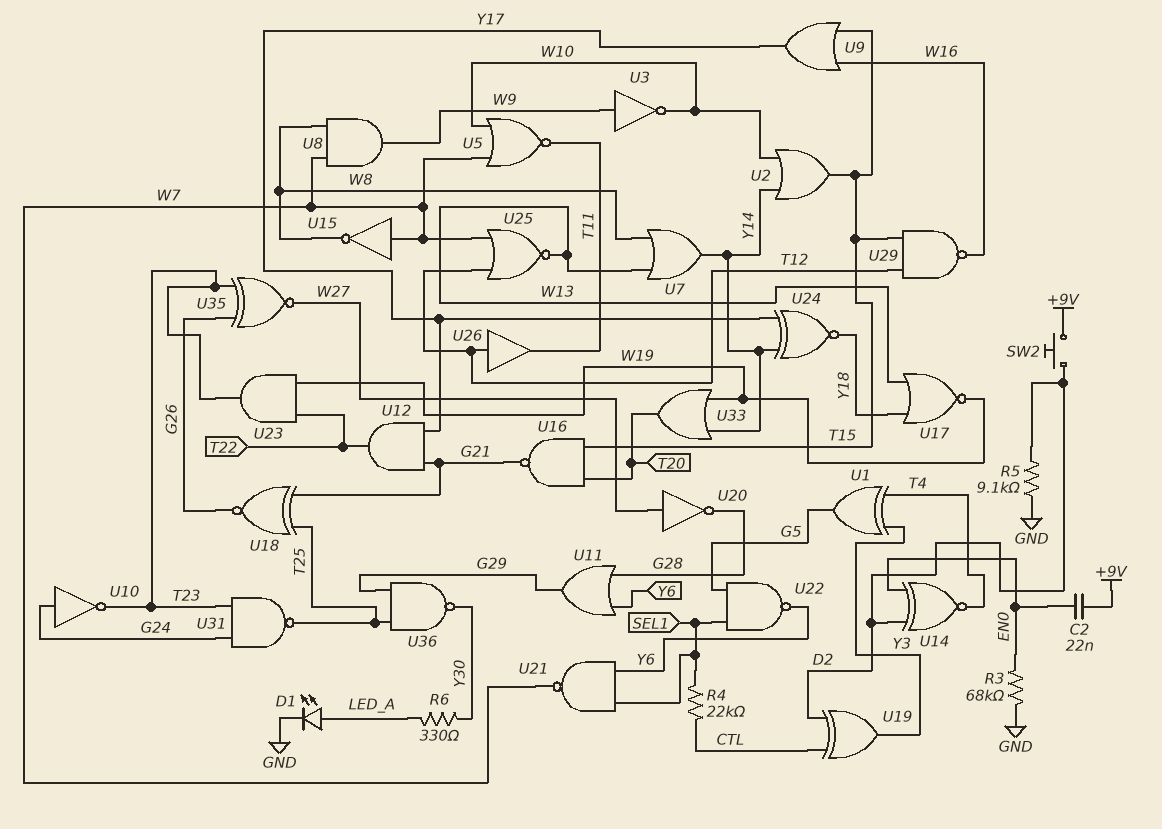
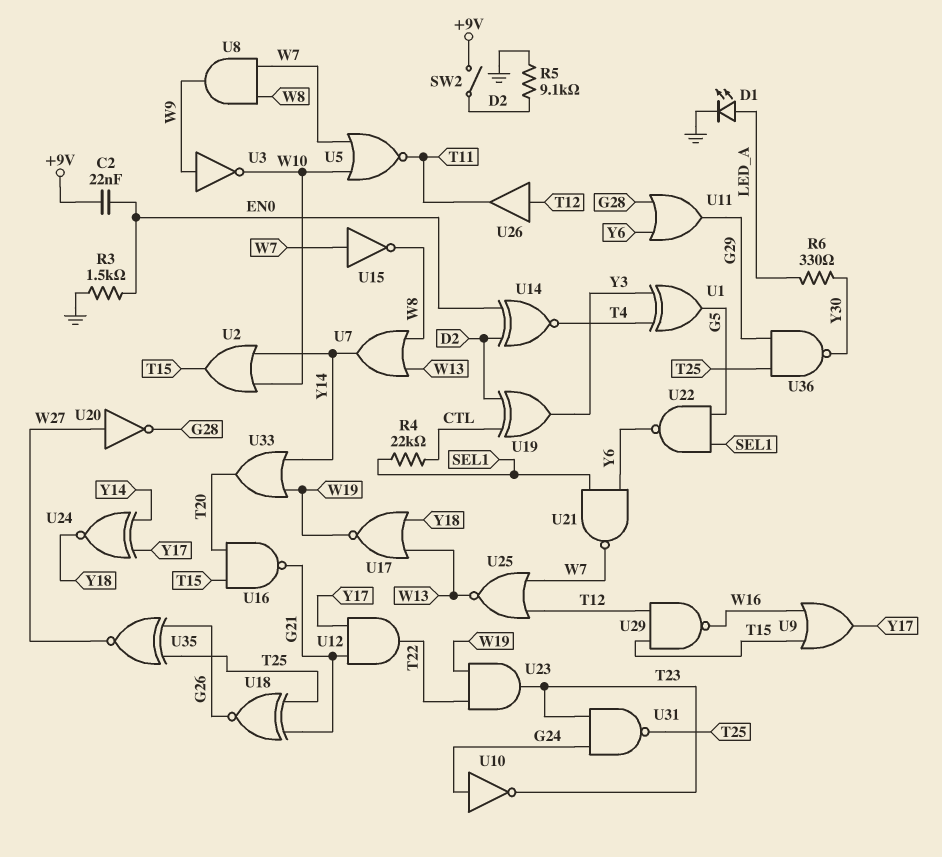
R3: 68k (EN0, GND) -> 1.5k (EN0, GND)
SW2: button (+9V, D2) -> switch (+9V, D2)
U35: XNOR (in G26, in T23, out W27) -> XNOR (in G26, in T25, out W27)

